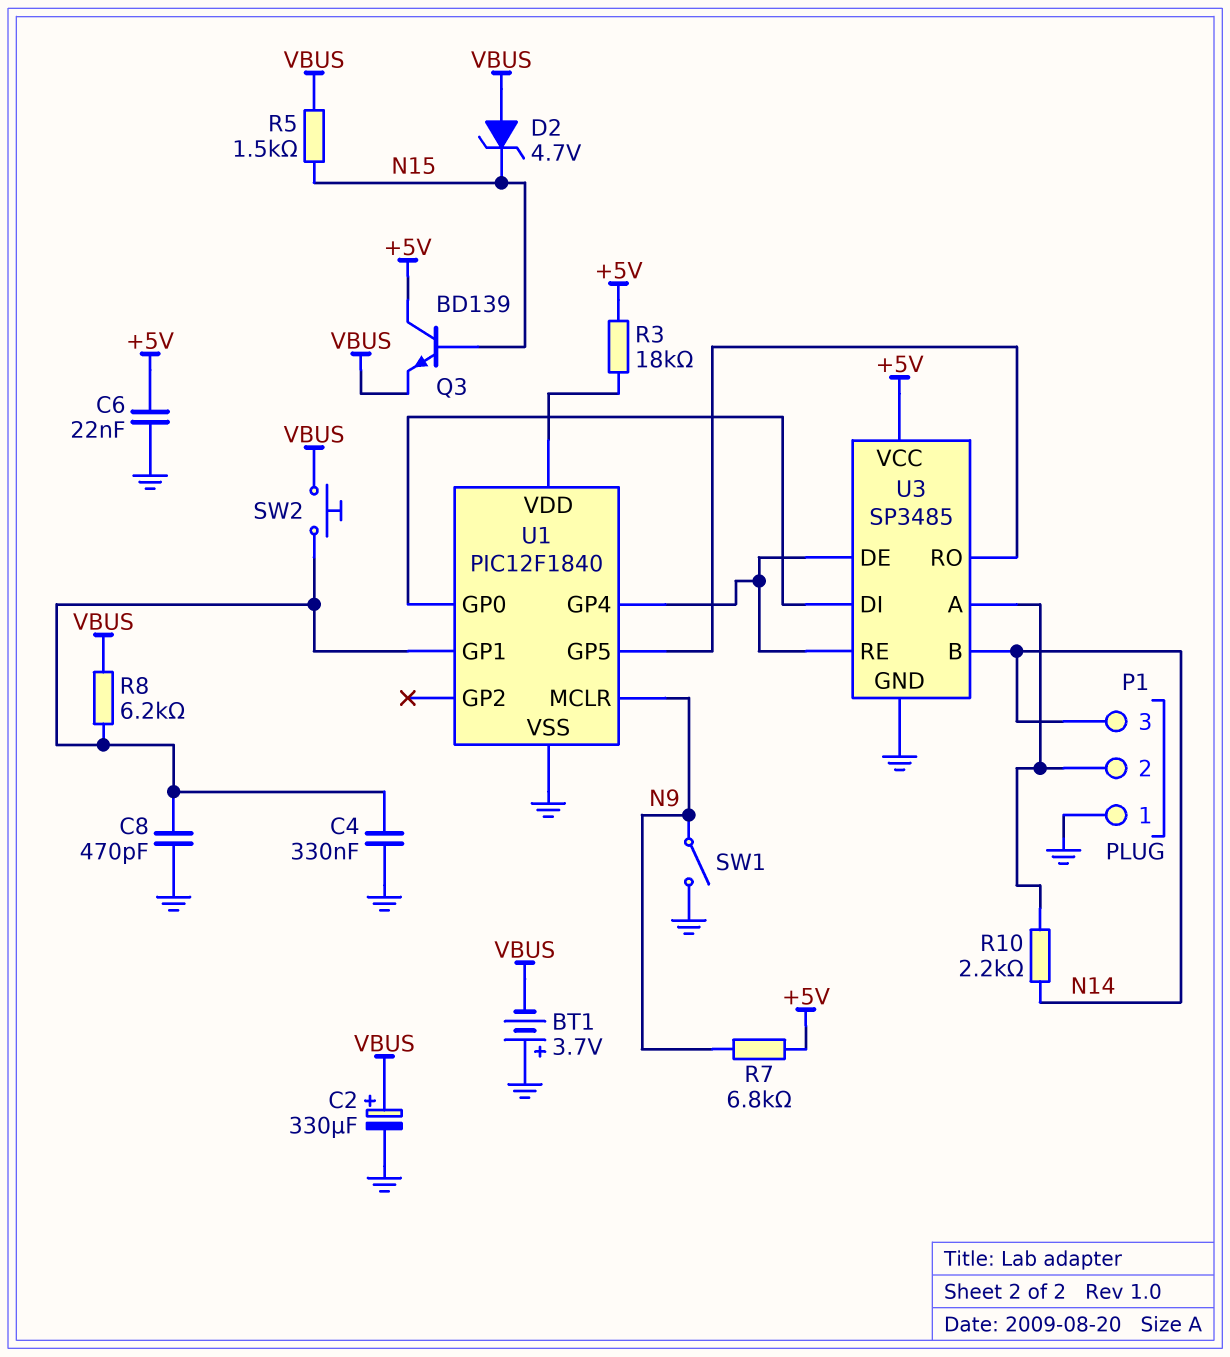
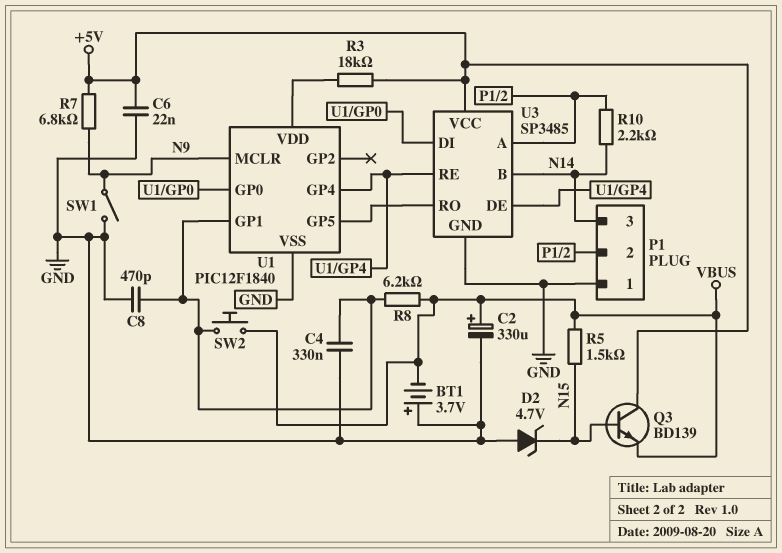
D2: zener 4.7V (A VBUS, K N15) -> zener 4.7V (A GND, K N15)

